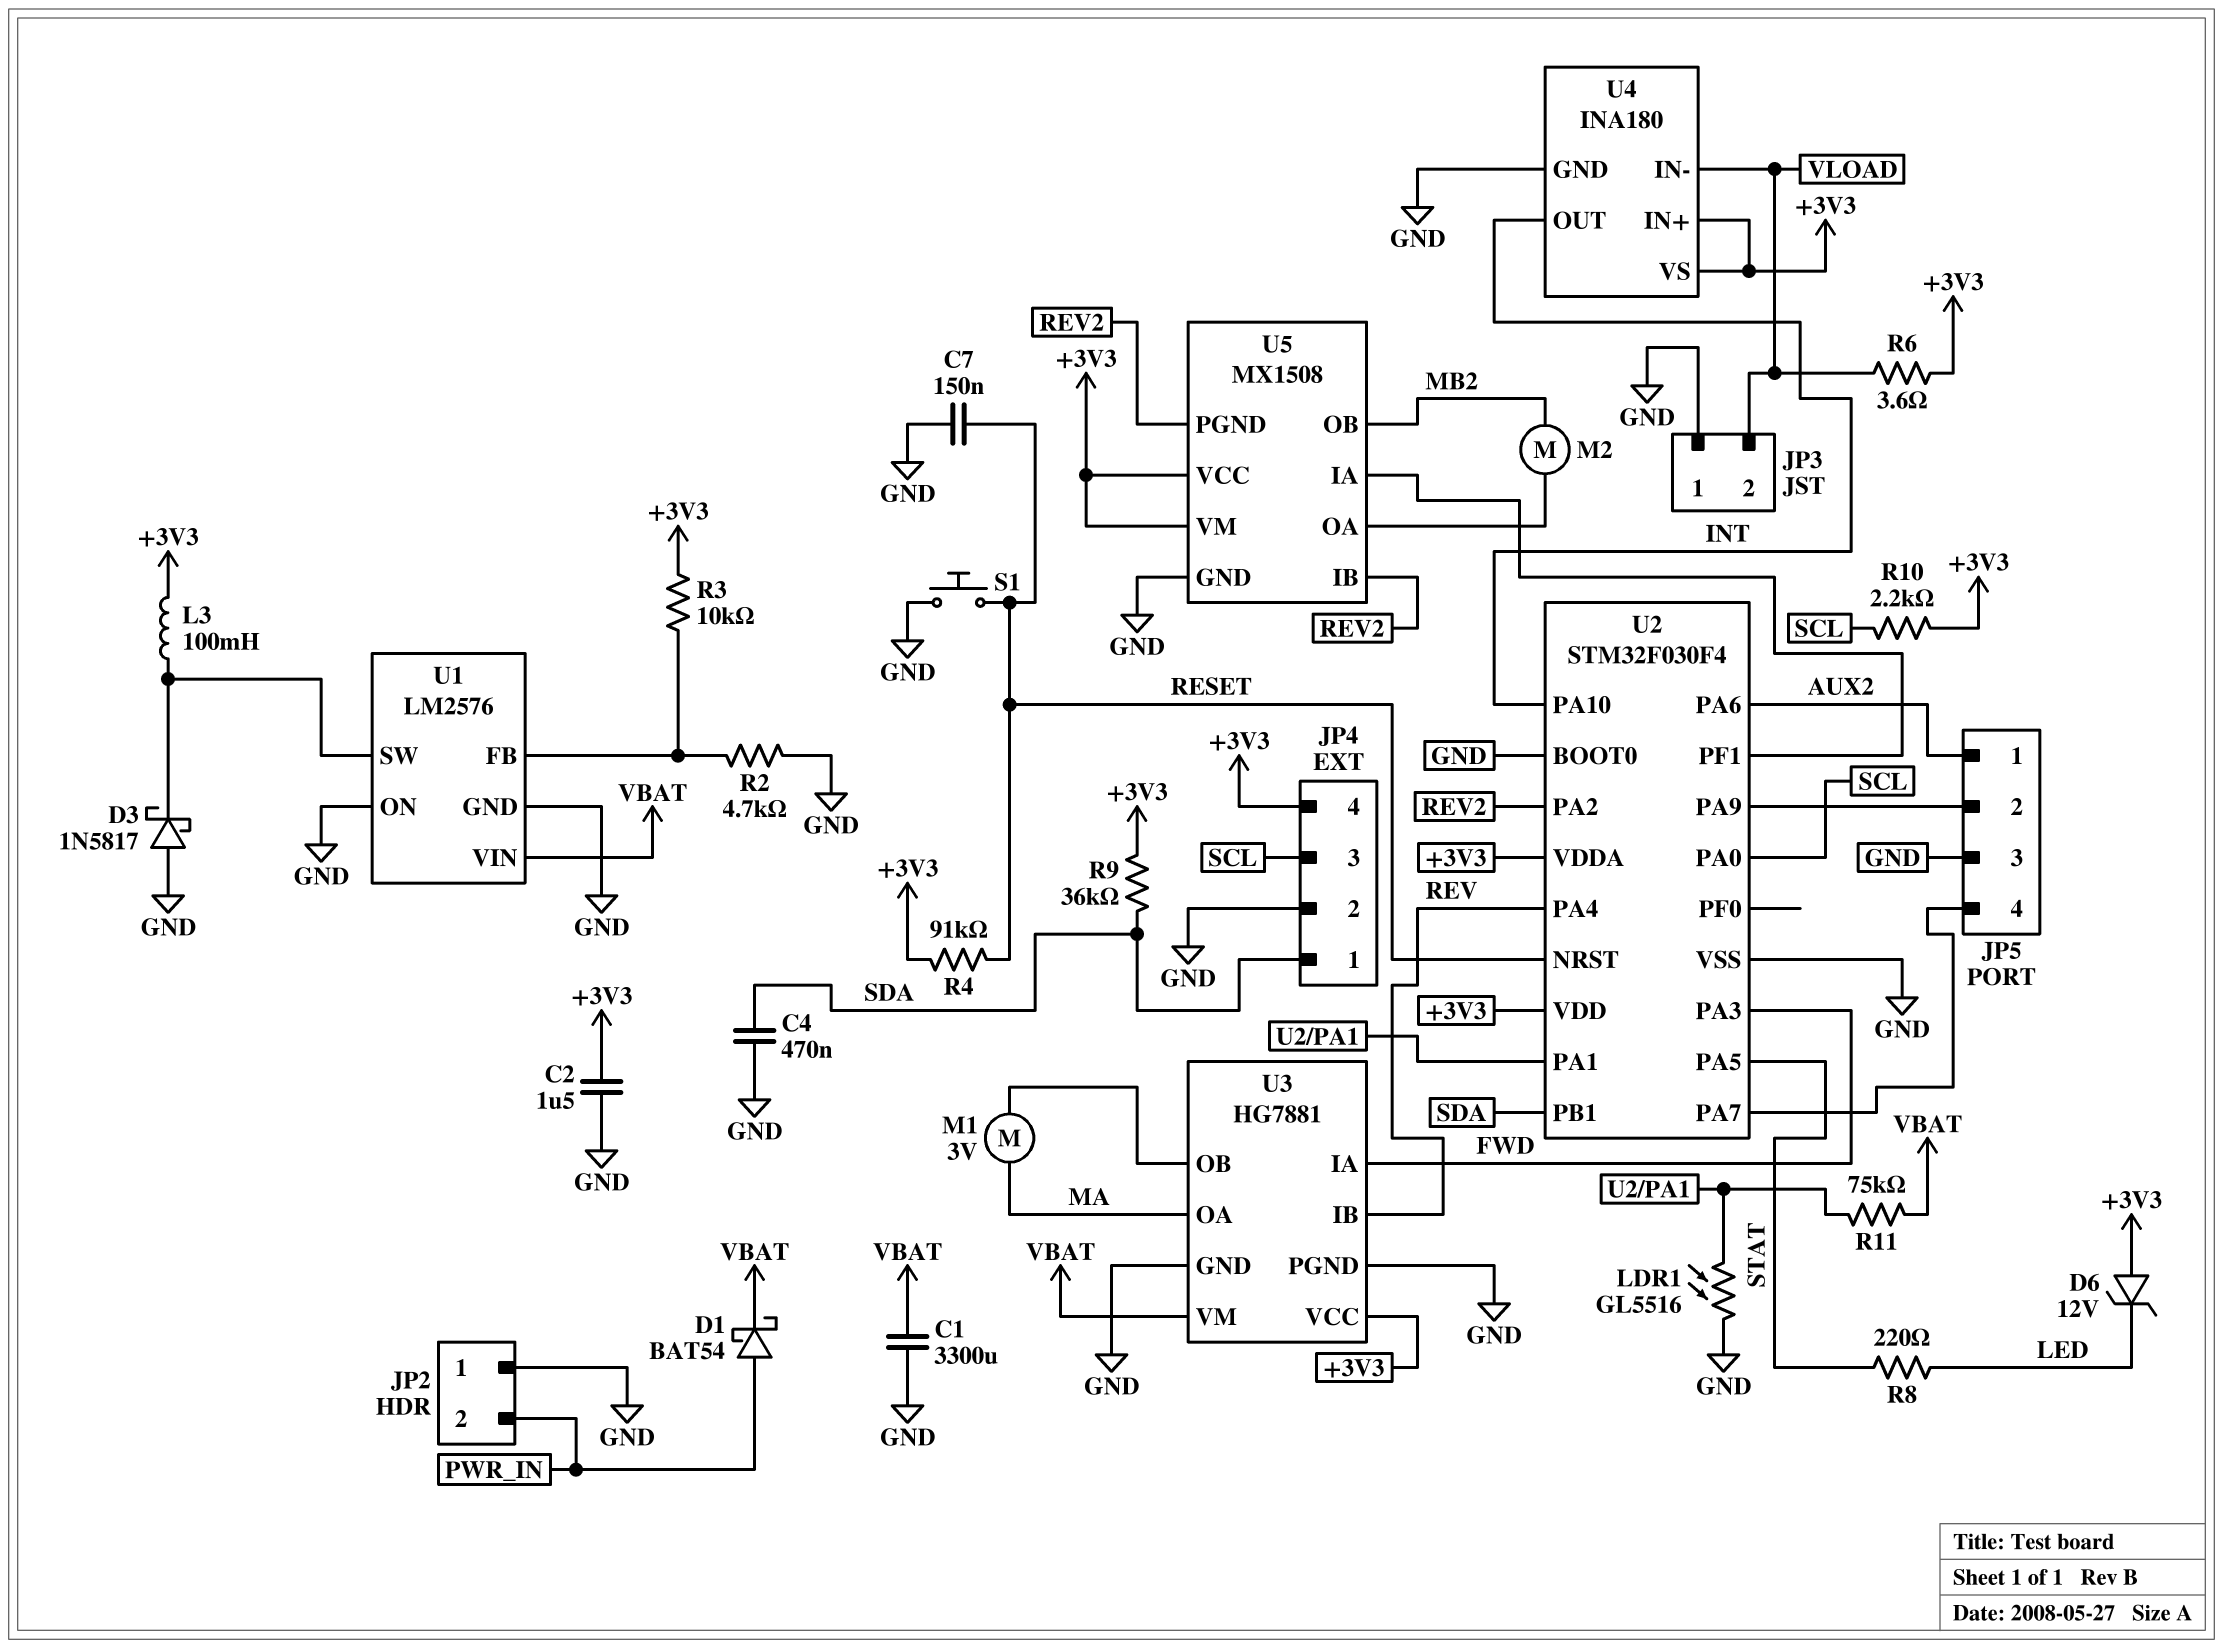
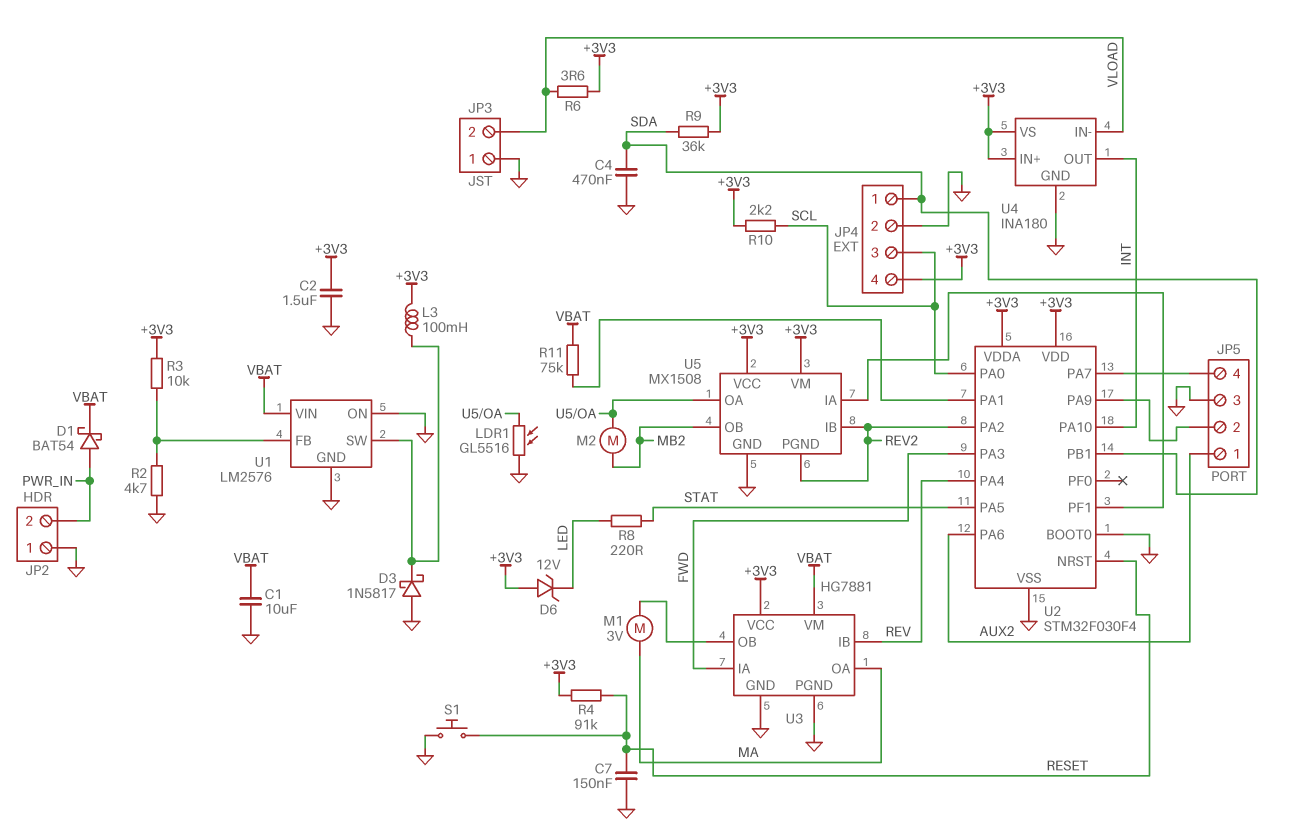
C1: 3300uF (GND, VBAT) -> 10uF (GND, VBAT)
LDR1: GL5516 (GND, U2/PA1) -> GL5516 (GND, U5/OA)

